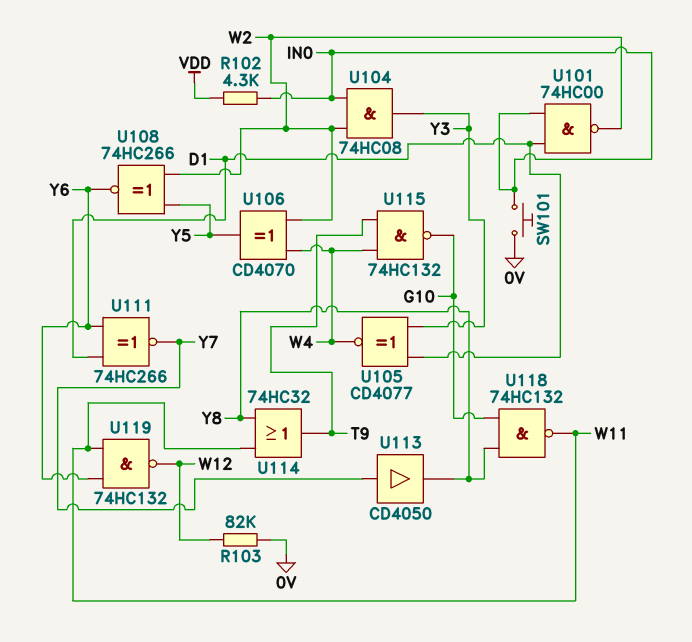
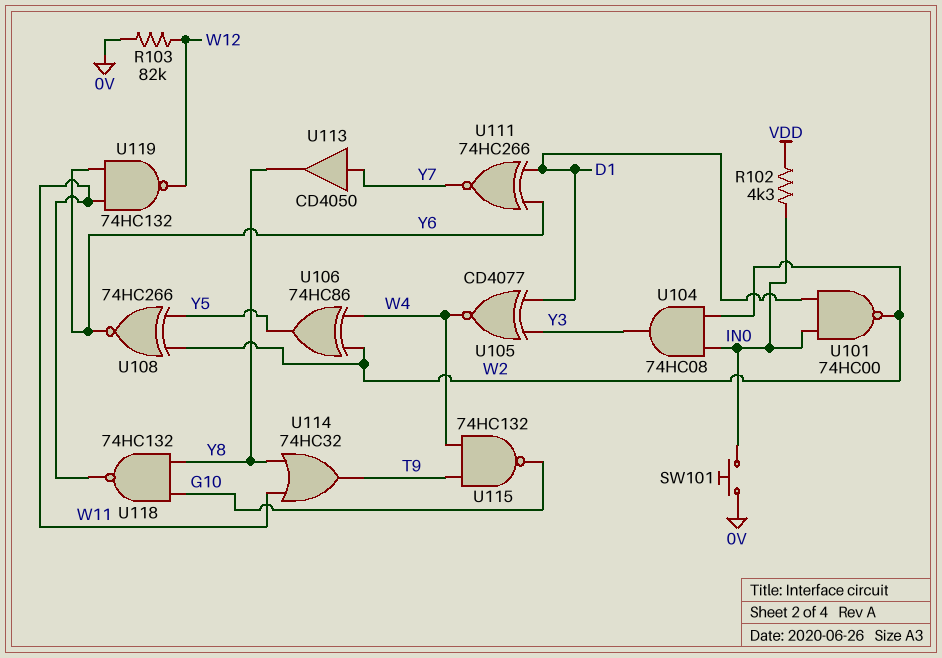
U106: XOR CD4070 (in W2, in W4, out Y5) -> XOR 74HC86 (in W2, in W4, out Y5)

